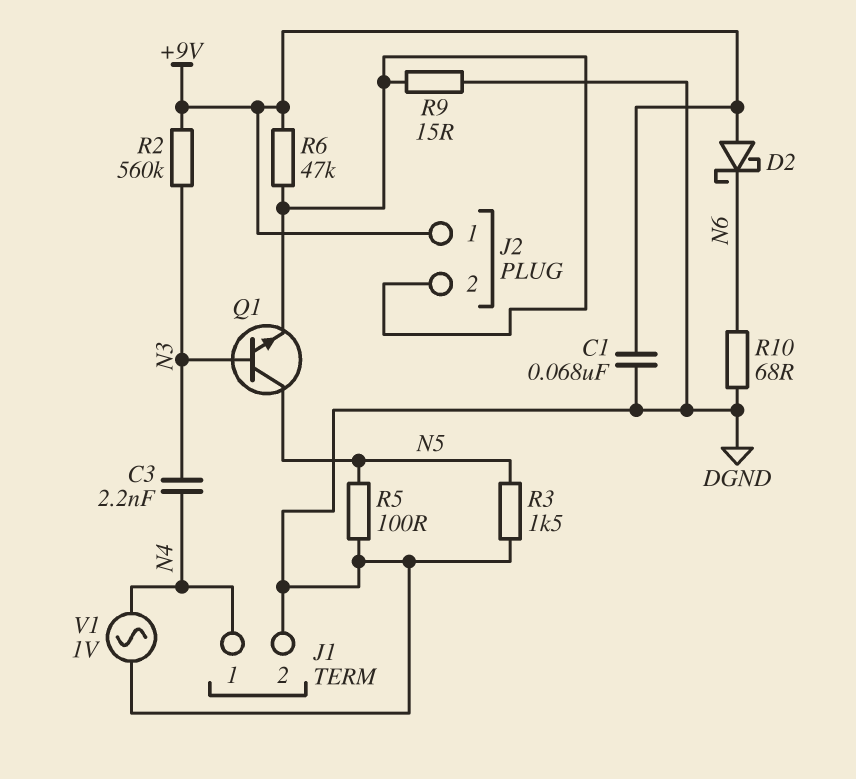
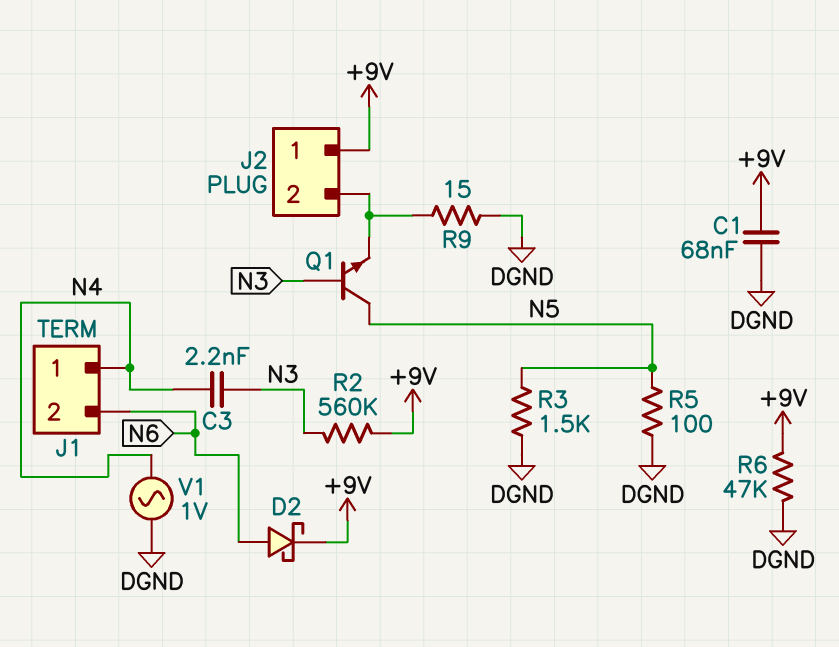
D2: schottky (A +9V, K N6) -> schottky (A N6, K +9V)
J1 pin 2: DGND -> N6
R6: 47k (+9V, J2/2) -> 47k (+9V, DGND)
R10: 68 (DGND, N6) -> none

